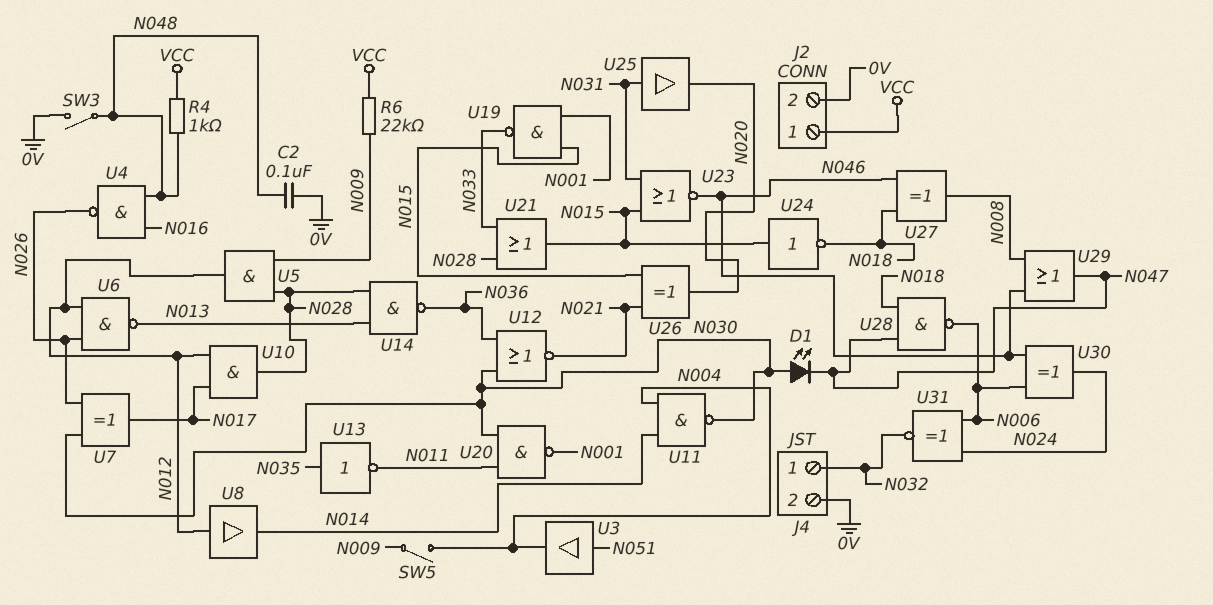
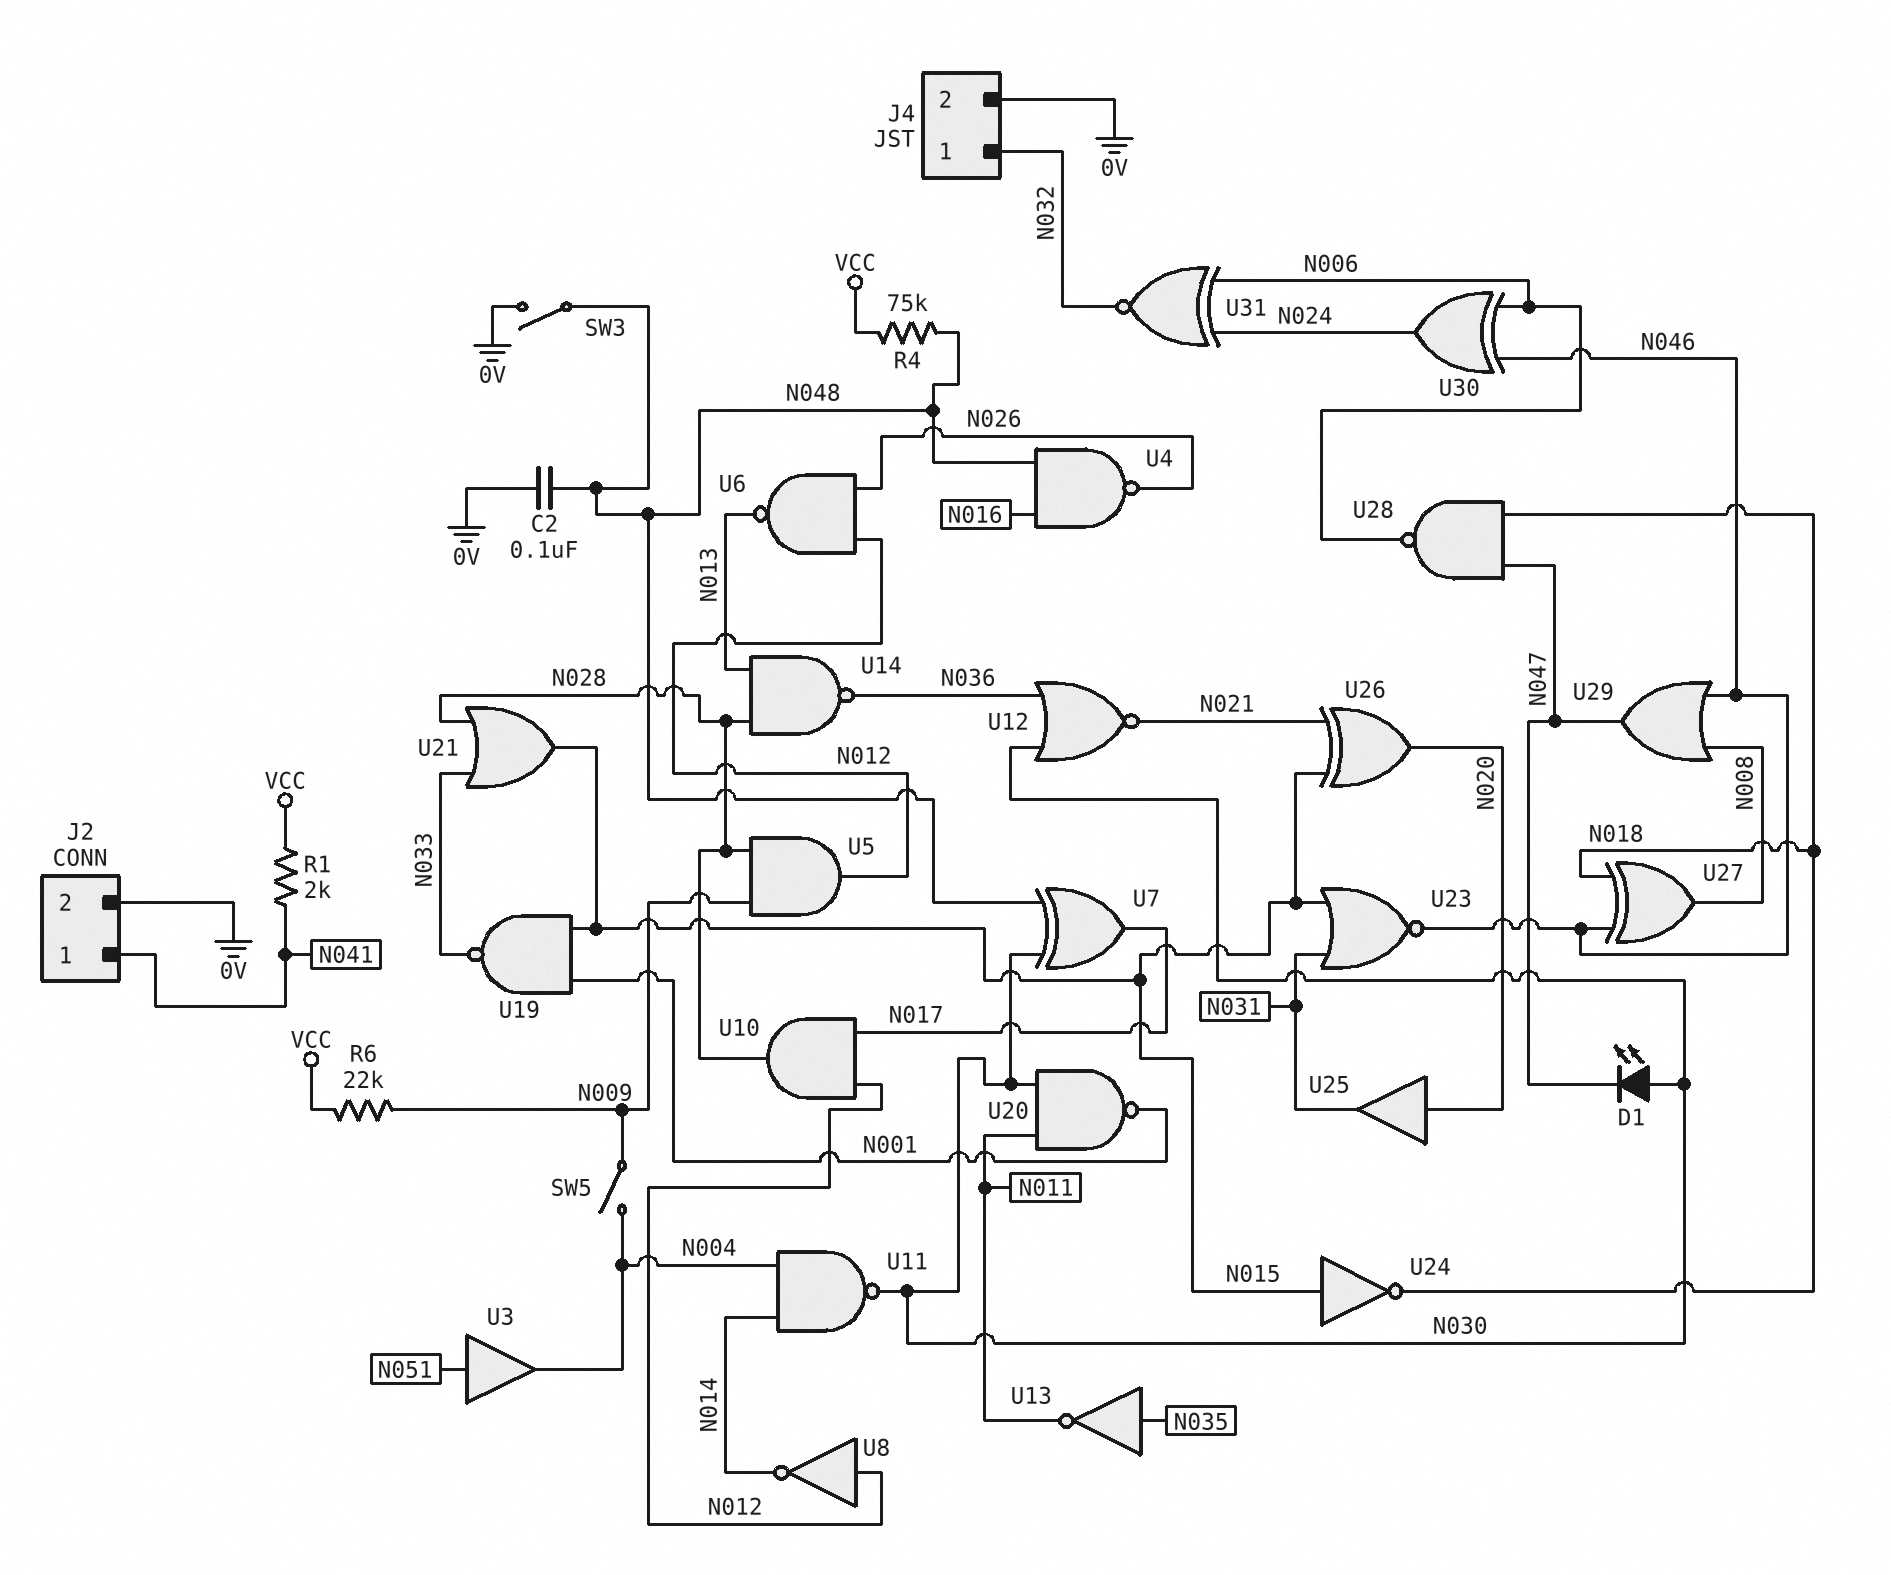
J2 pin 1: VCC -> N041
R1: none -> 2k (N041, VCC)
R4: 1k (N048, VCC) -> 75k (N048, VCC)
U7: XOR (in N026, in N030, out N017) -> XOR (in N030, in N048, out N017)
U8: buffer (in N012, out N014) -> NOT (in N012, out N014)
U25: buffer (in N031, out N020) -> buffer (in N020, out N031)

